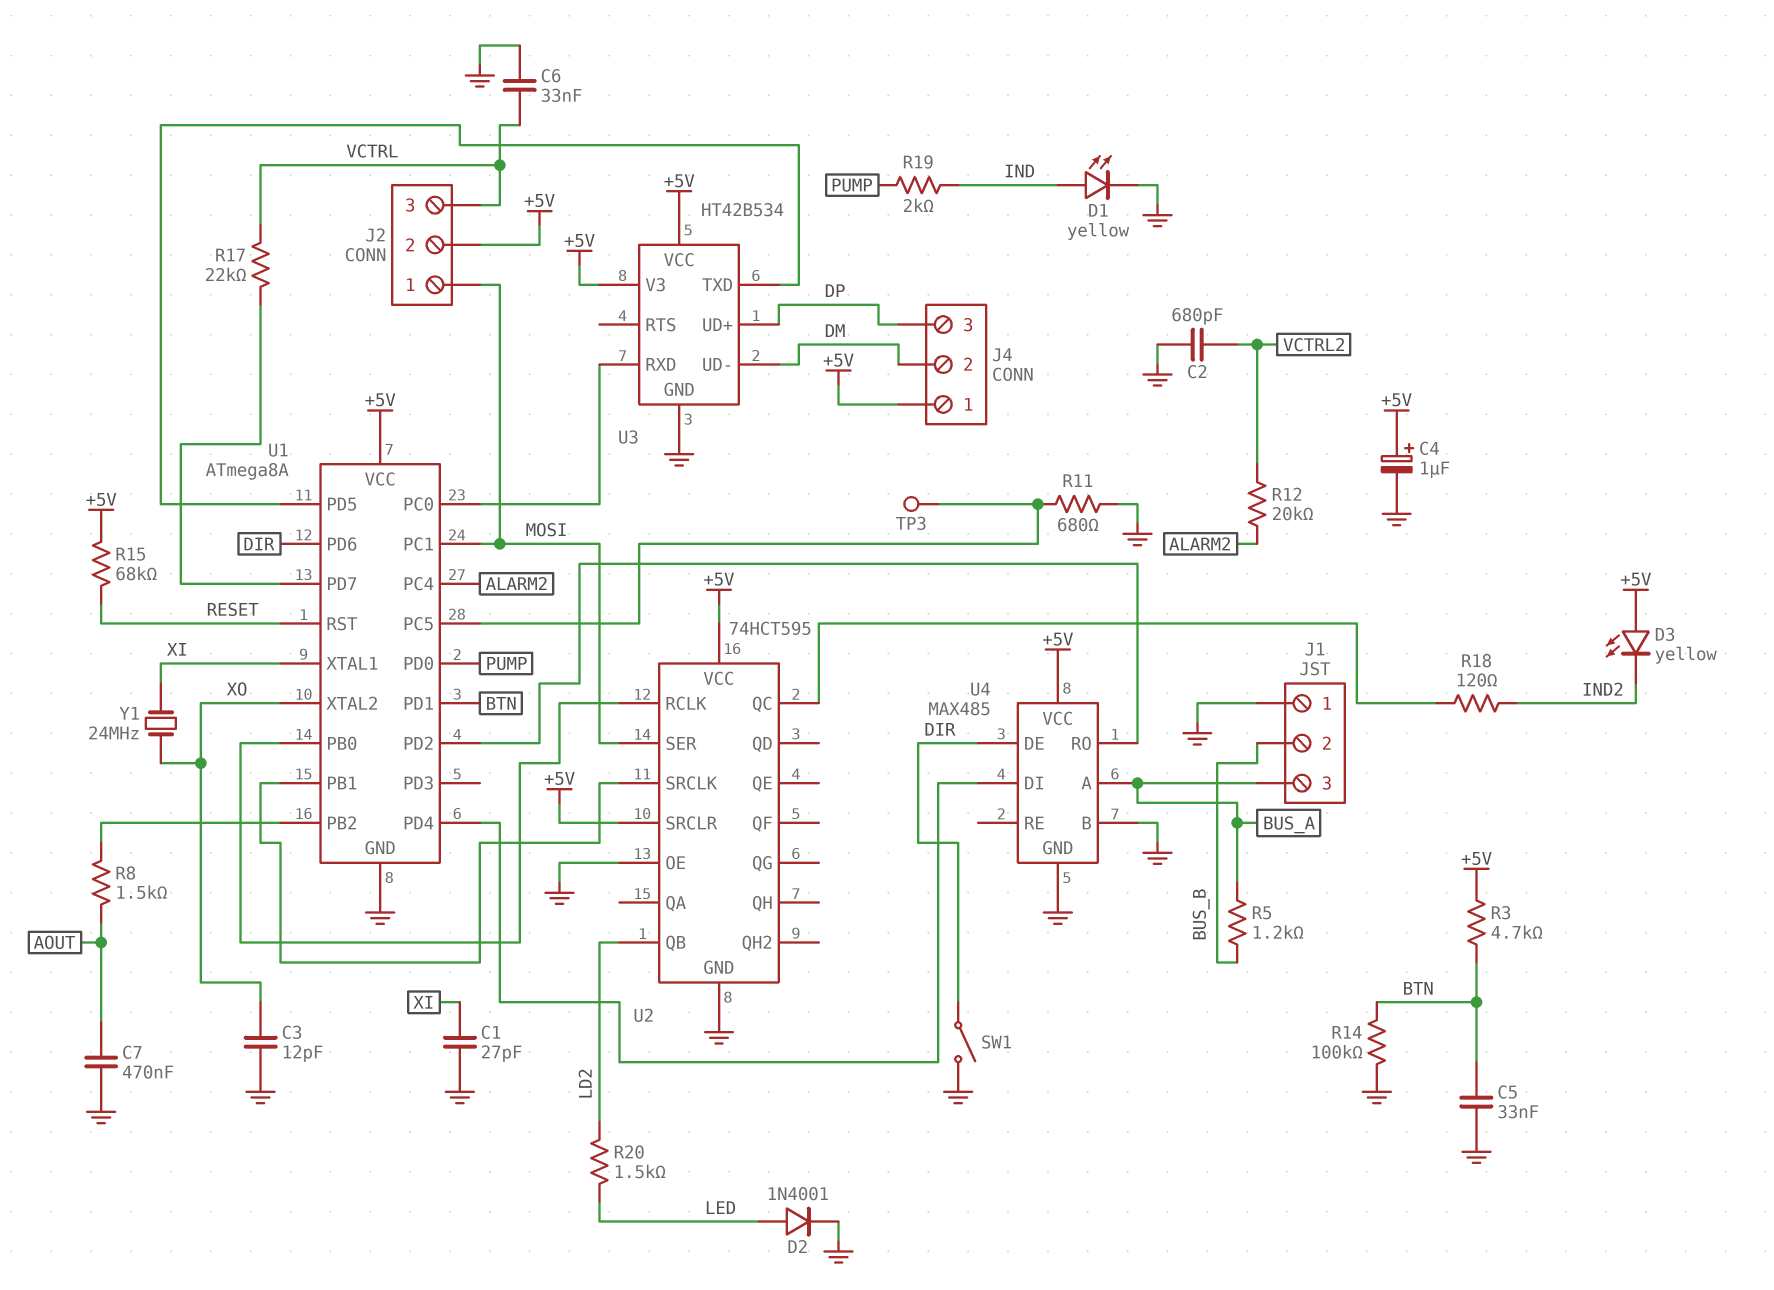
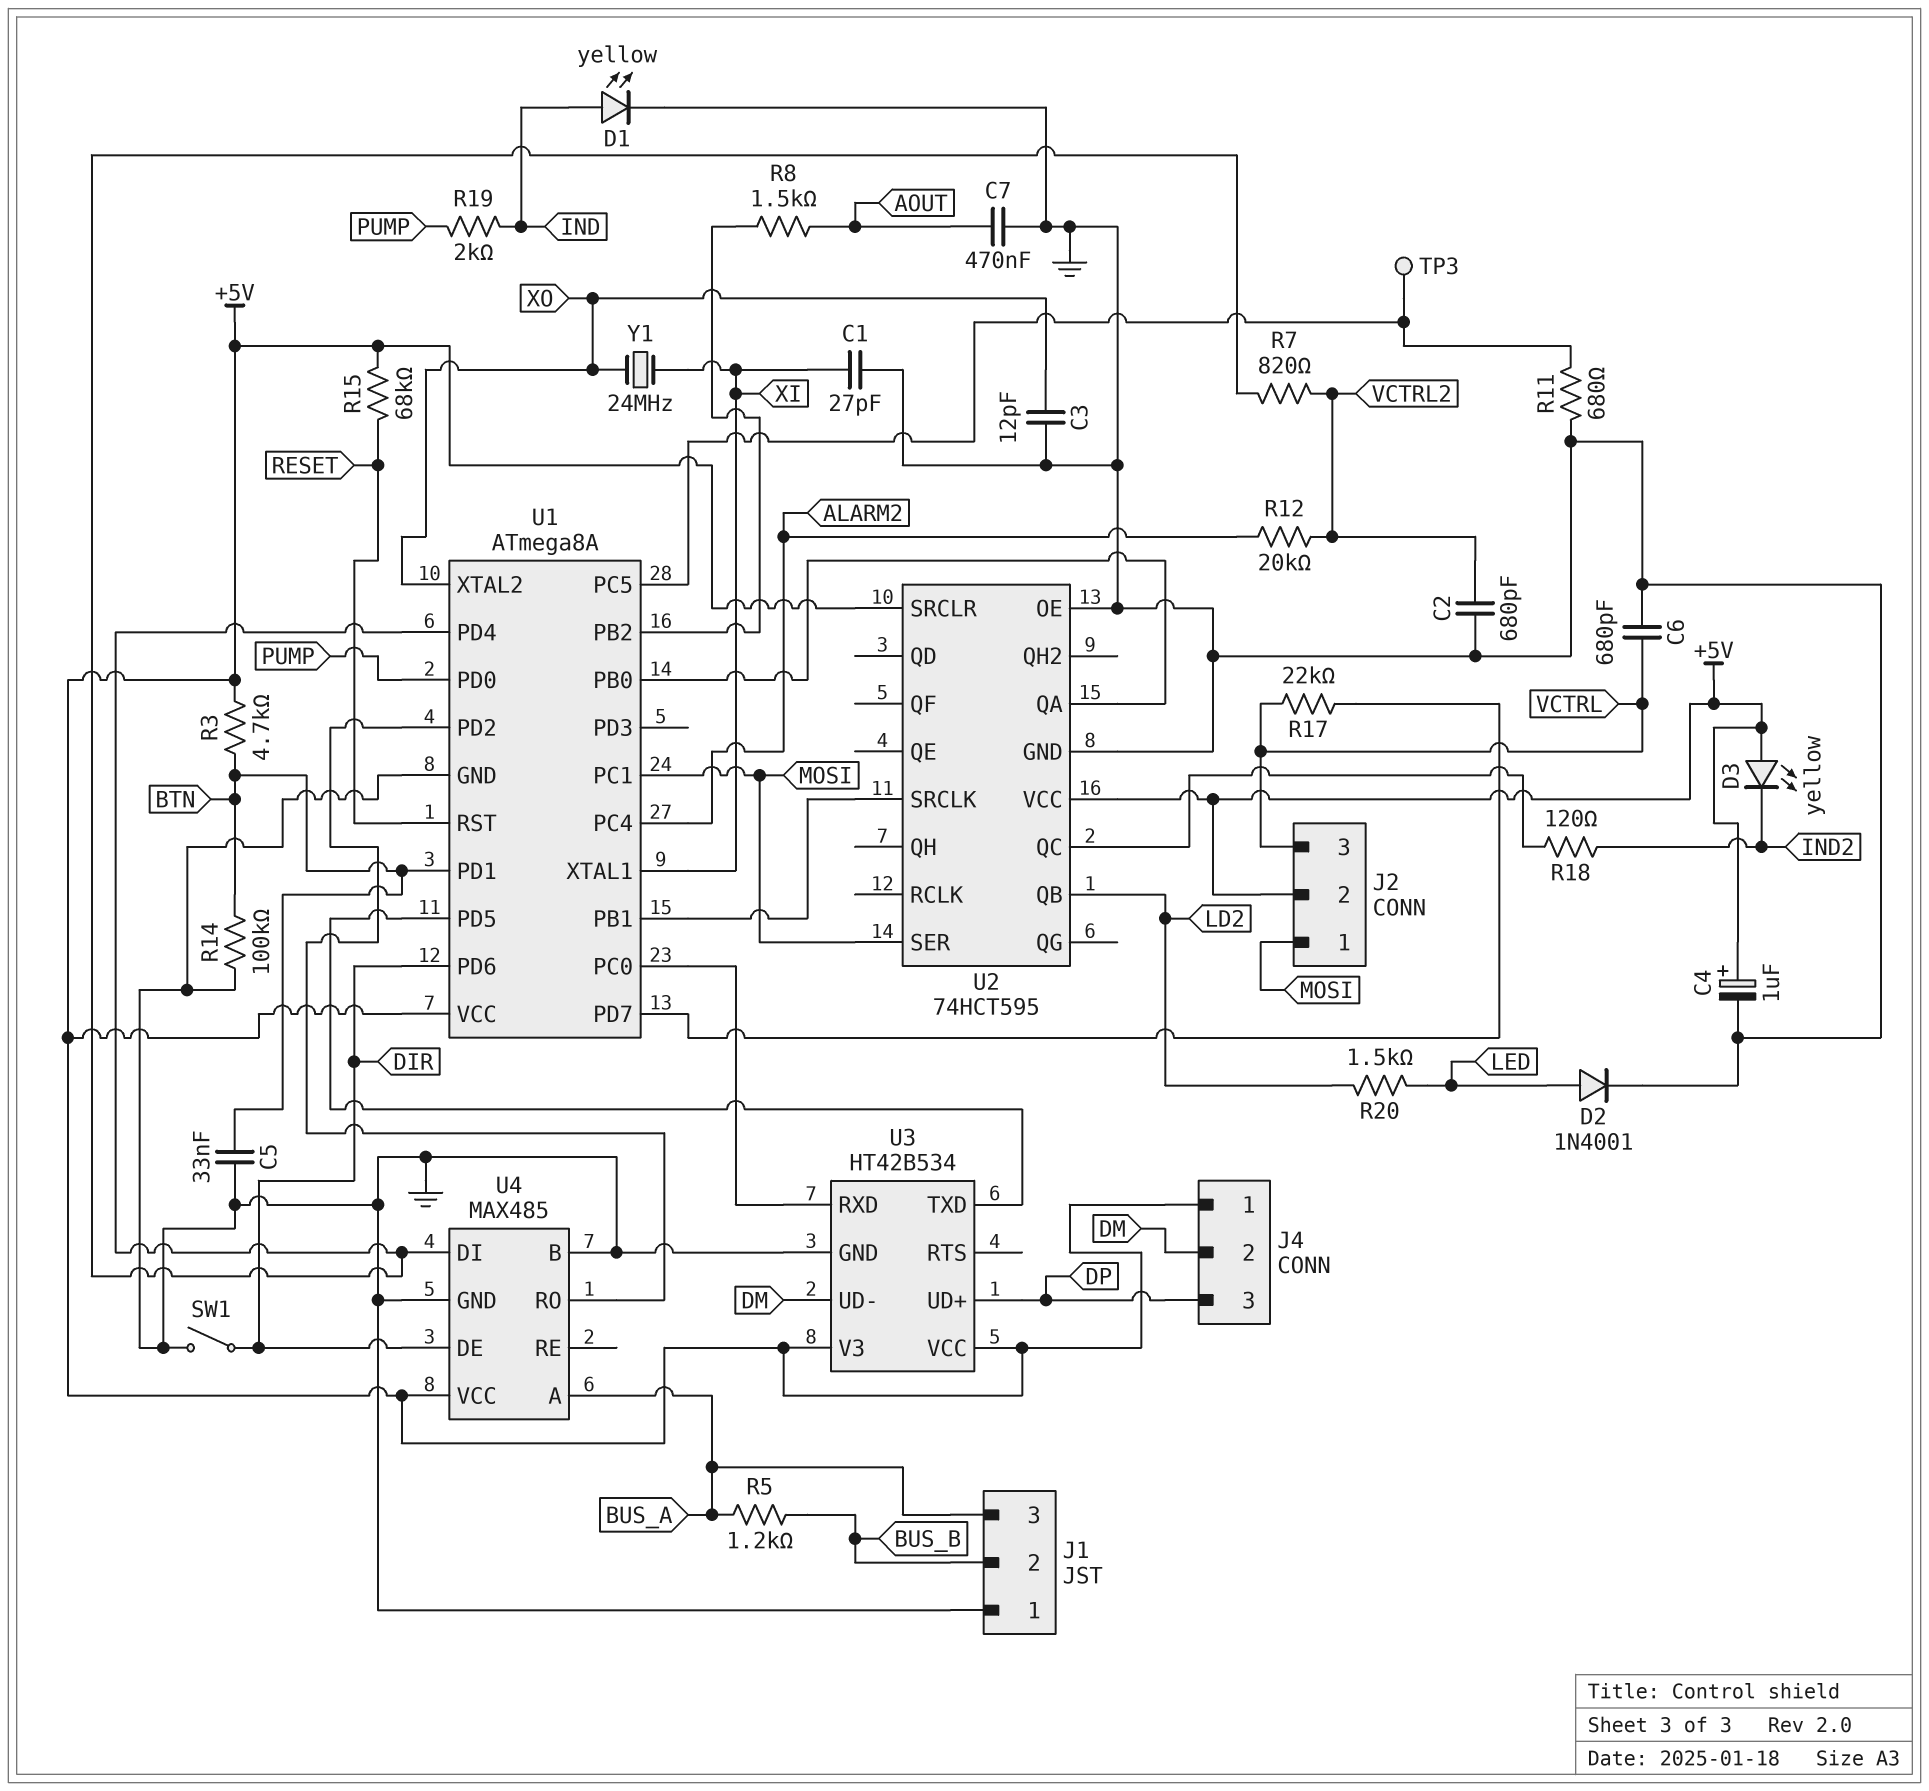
C6: 33nF (GND, VCTRL) -> 680pF (GND, VCTRL)
R7: none -> 820 (U1/PD4, VCTRL2)
U2 pin QA: none -> U1/PB0
U2 pin RCLK: U1/PB0 -> none

